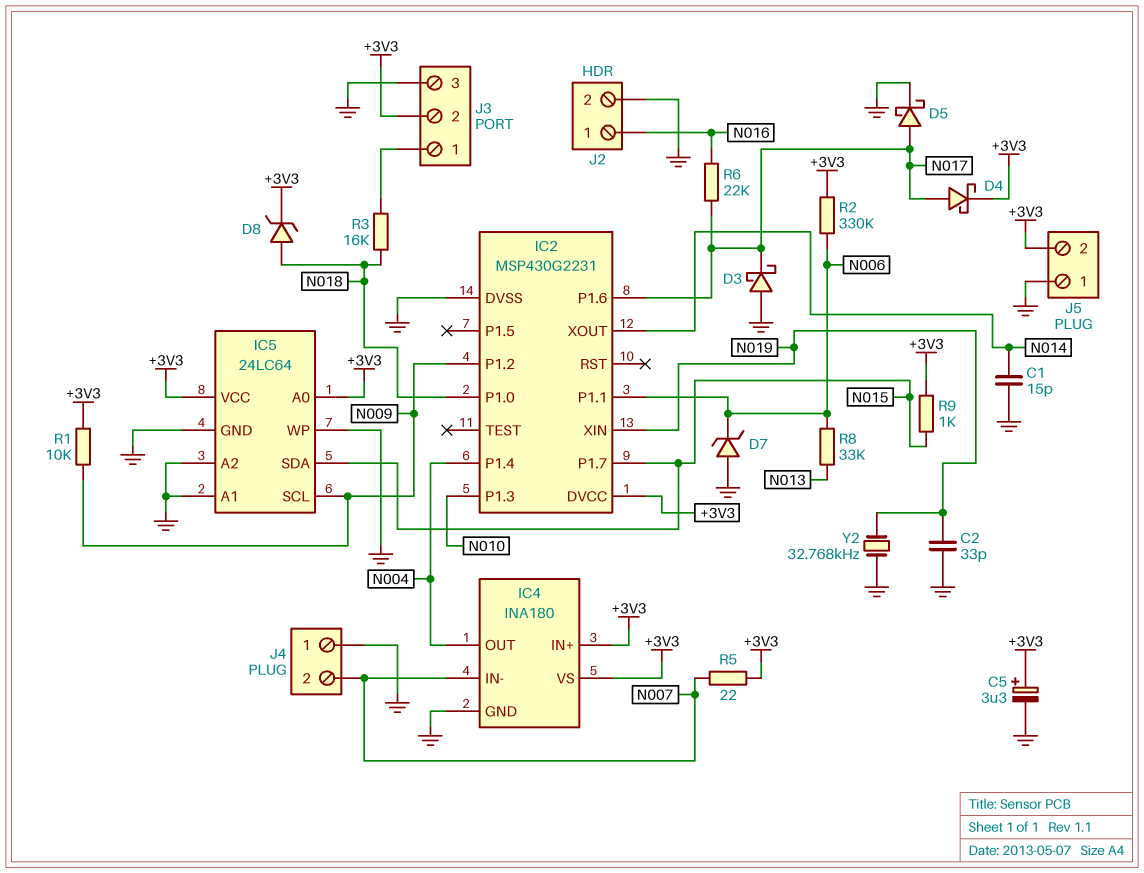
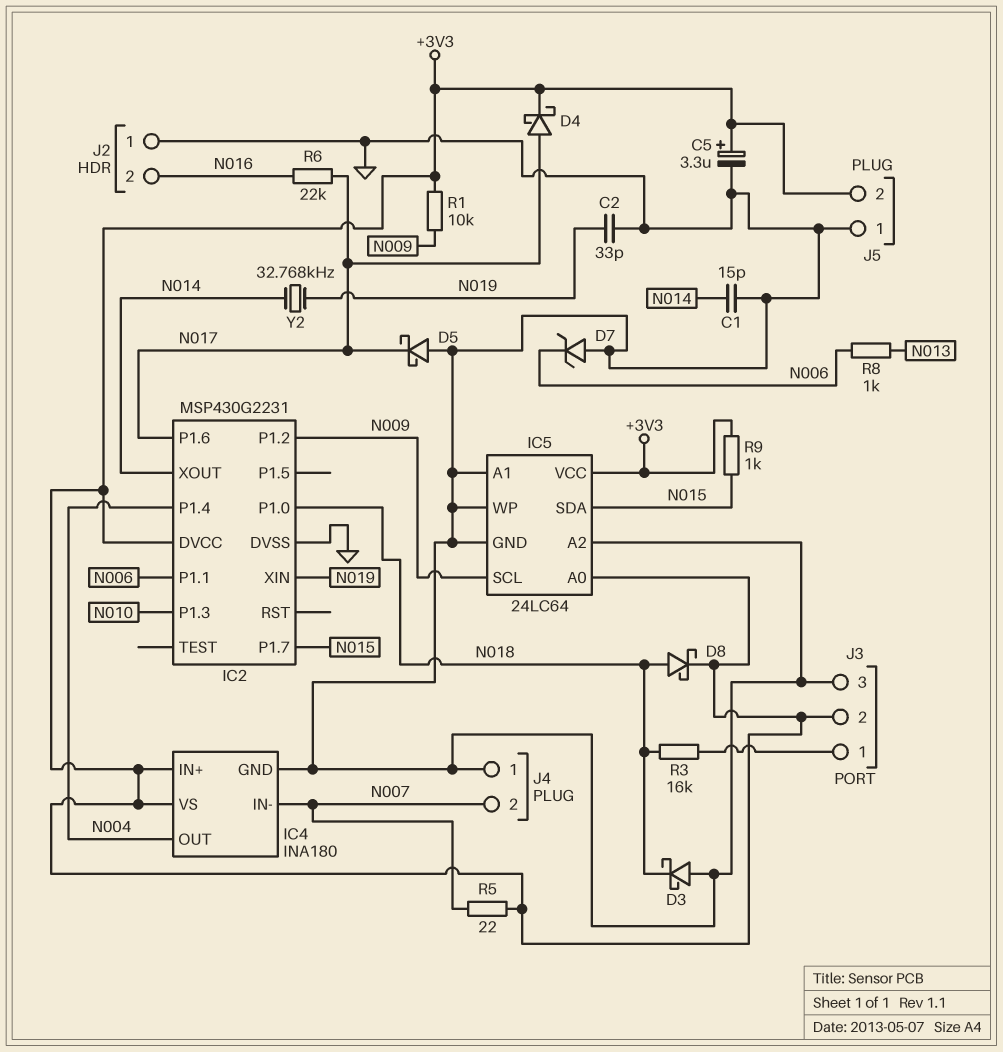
D3: schottky (A GND, K N017) -> schottky (A GND, K N018)
D5: schottky (A N017, K GND) -> schottky (A GND, K N017)
D8: zener (A N018, K +3V3) -> schottky (A N018, K +3V3)
J2 pin 1: N016 -> GND
J2 pin 2: GND -> N016
R2: 330k (+3V3, N006) -> none
R8: 33k (N006, N013) -> 1k (N006, N013)
Y2: 32.768kHz (GND, N019) -> 32.768kHz (N014, N019)

